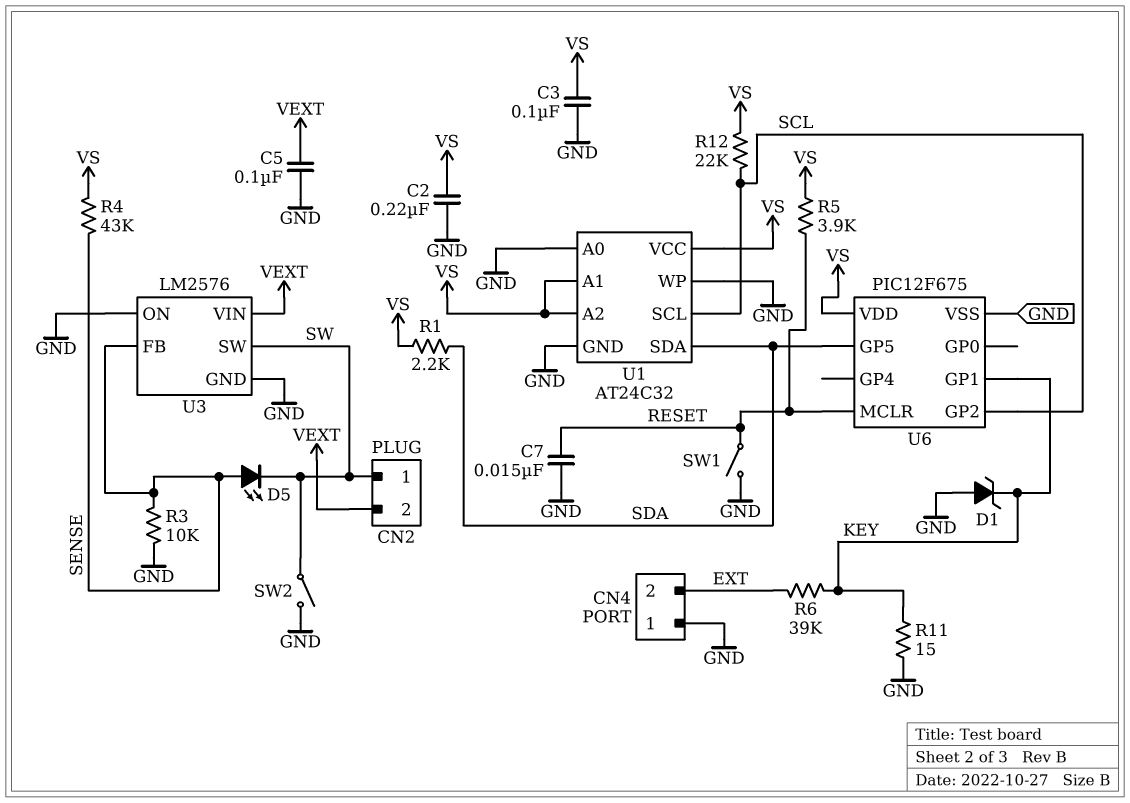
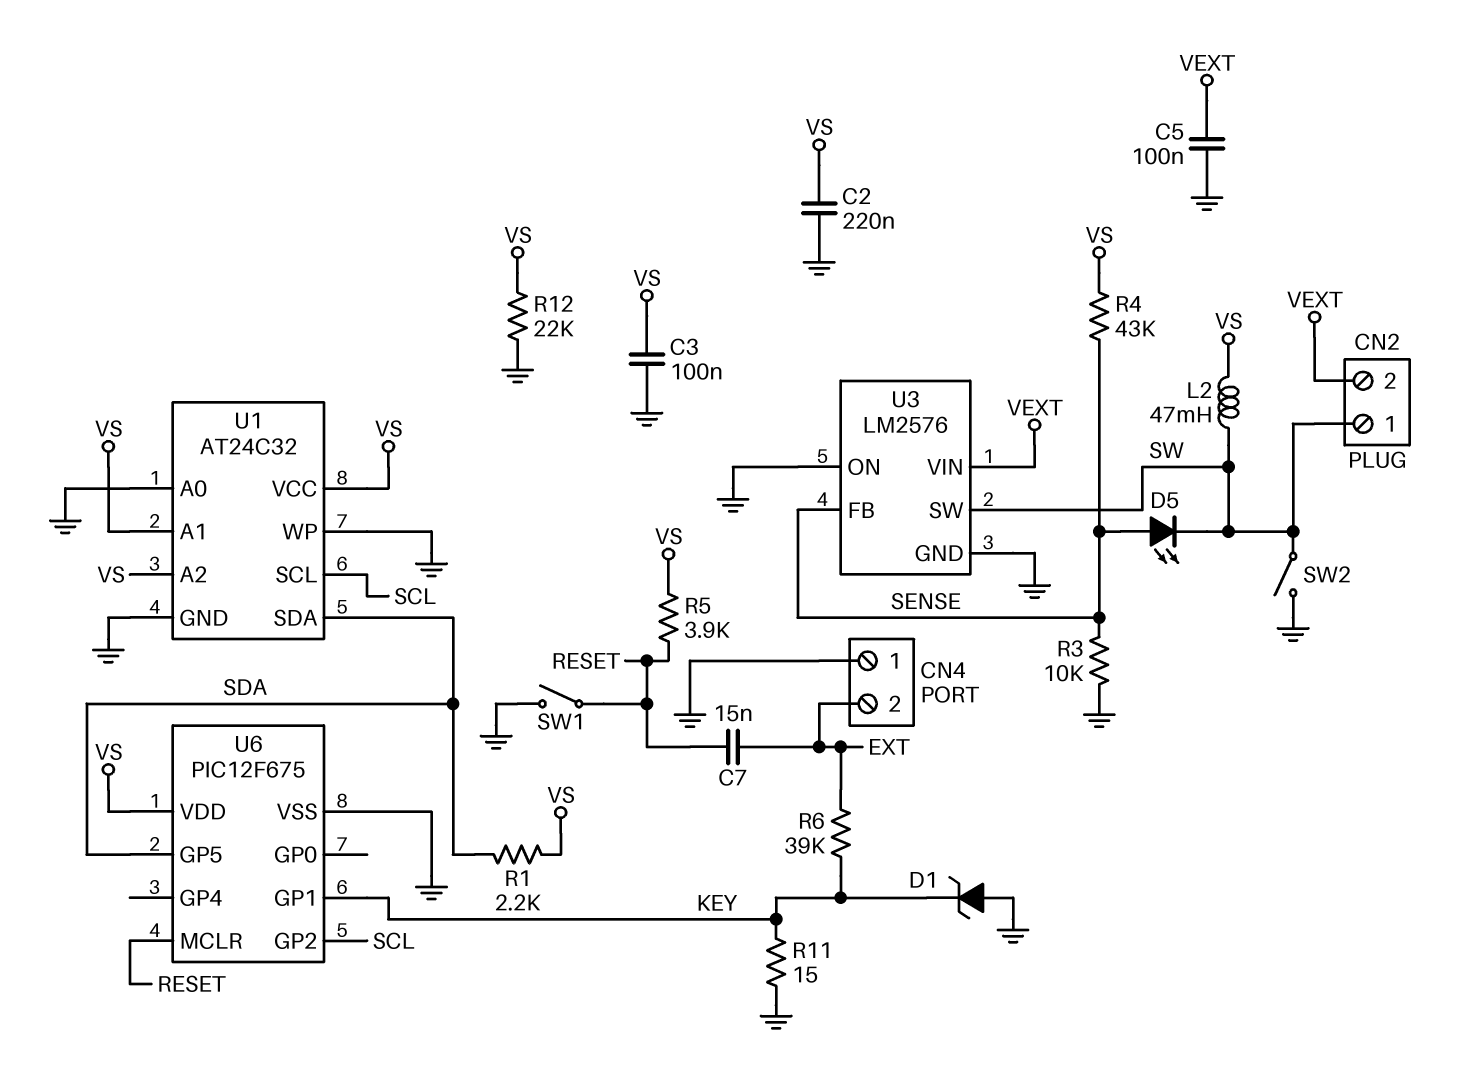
C7: 15nF (GND, RESET) -> 15nF (EXT, RESET)
L2: none -> 47mH (SW, VS)
R12: 22k (SCL, VS) -> 22k (GND, VS)

